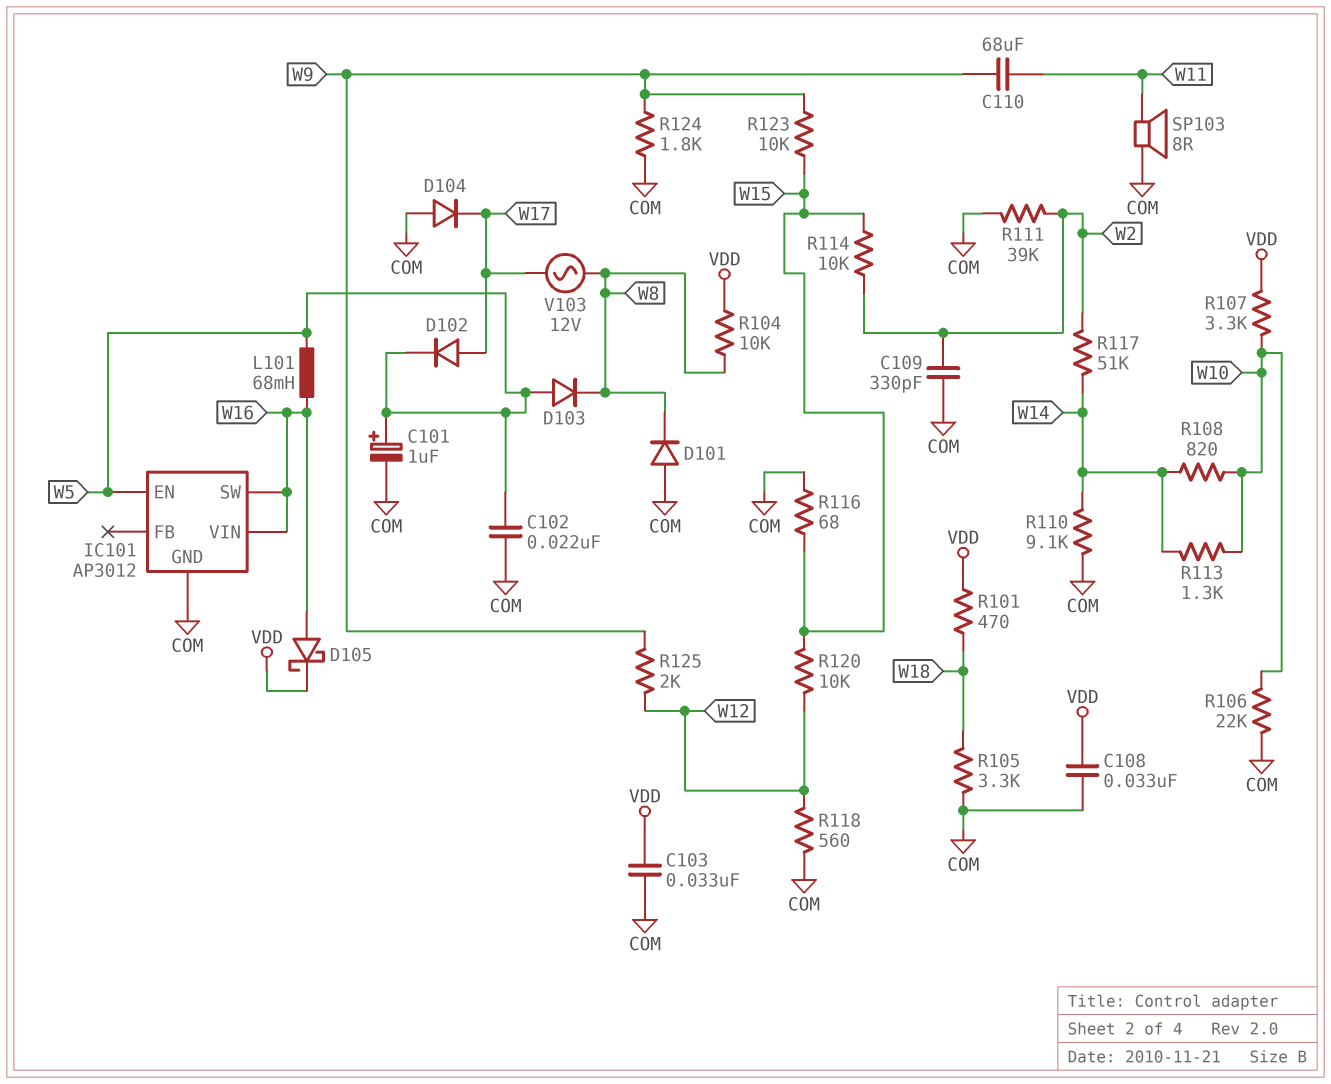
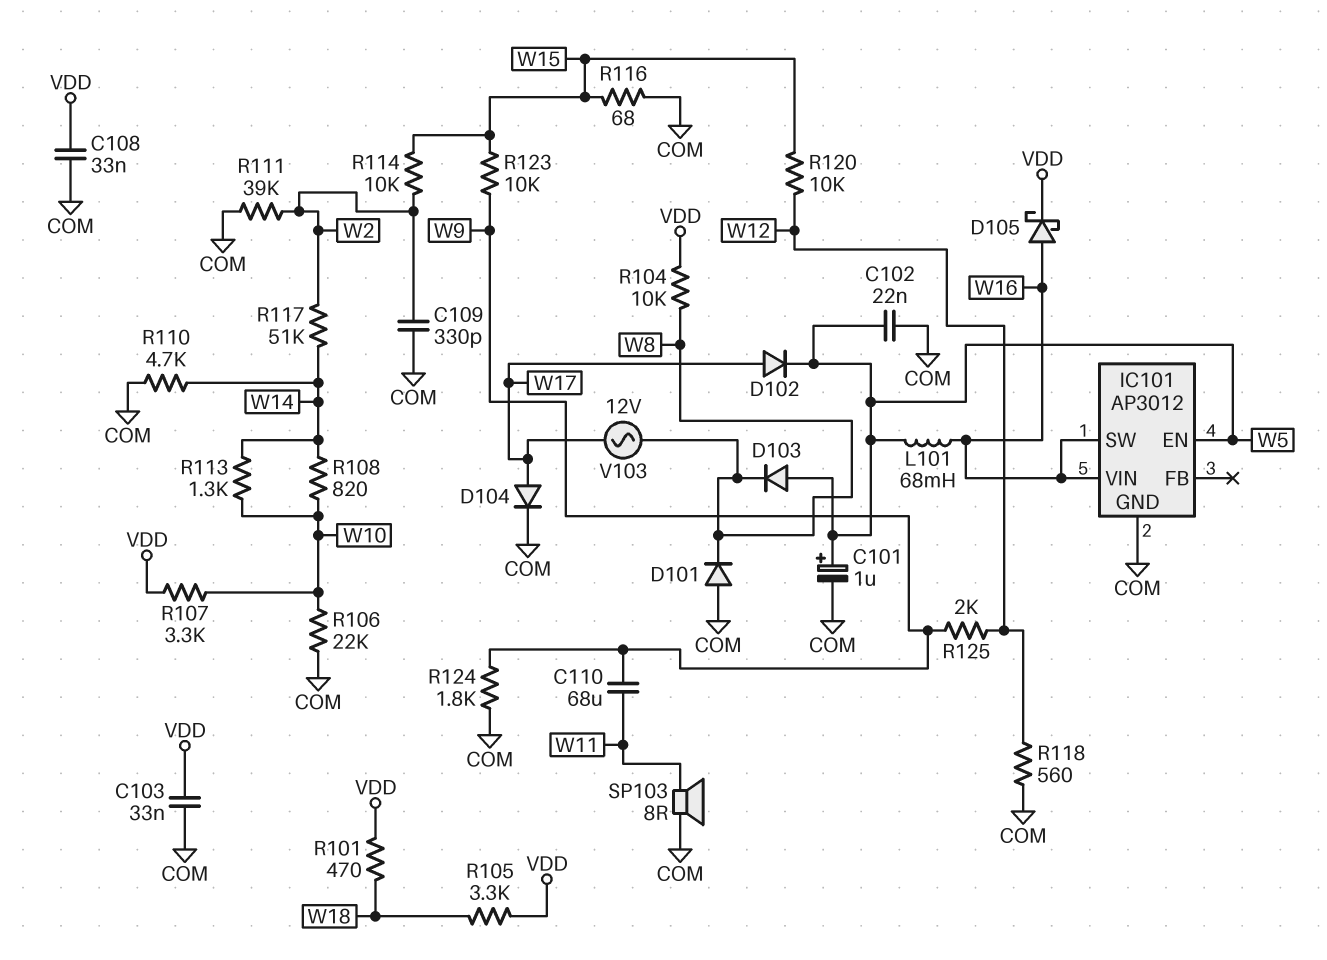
D104: diode (A COM, K W17) -> diode (A W17, K COM)
R105: 3.3k (COM, W18) -> 3.3k (VDD, W18)
R110: 9.1k (COM, W14) -> 4.7k (COM, W14)

